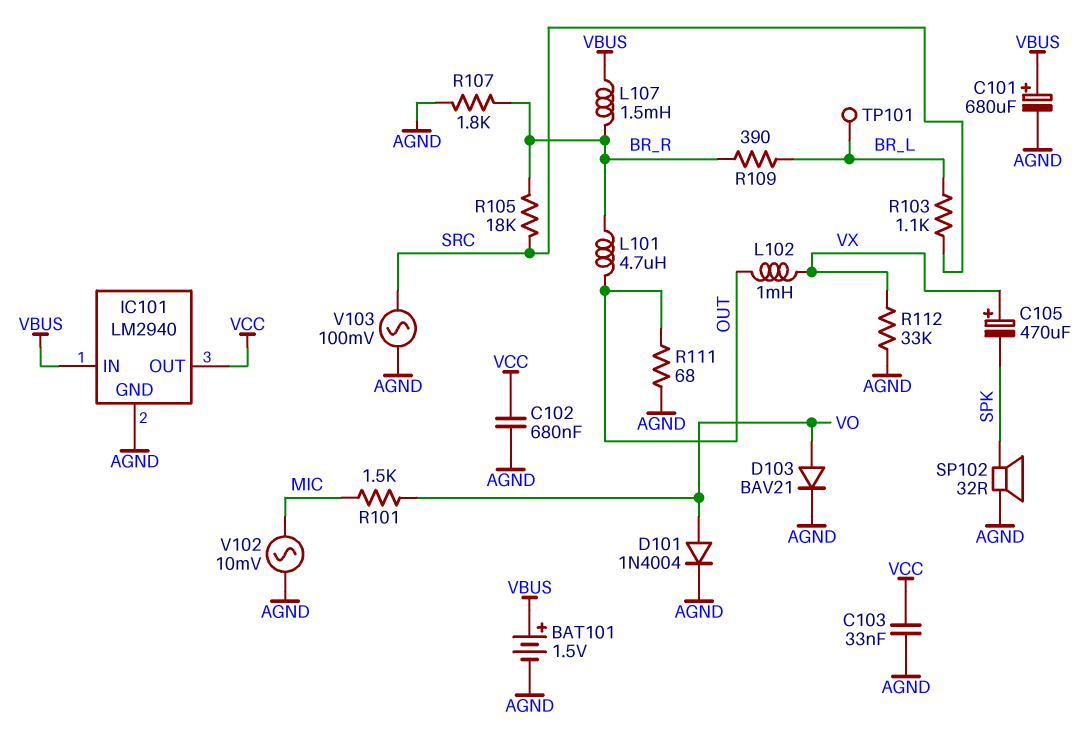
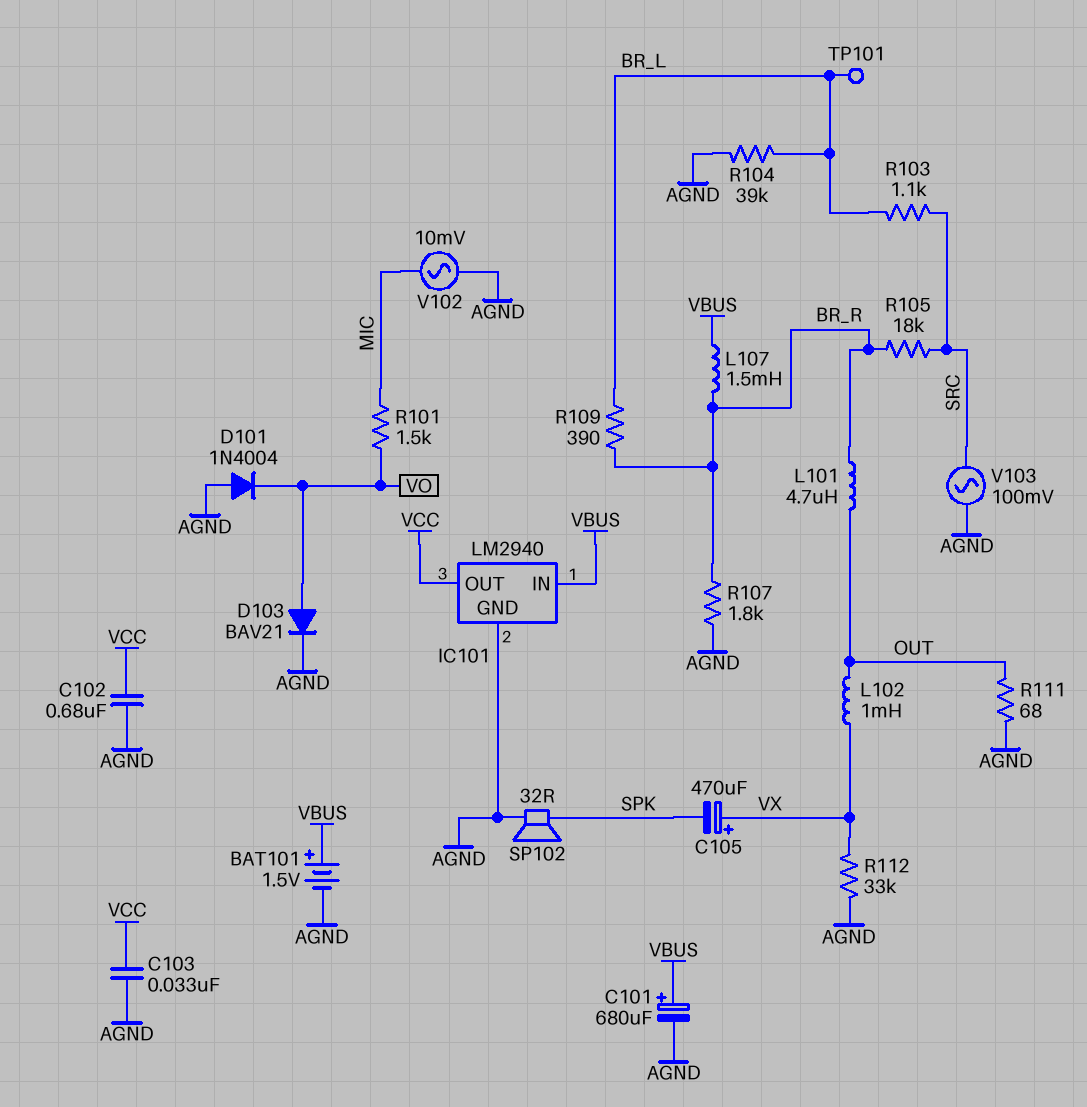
D101: diode 1N4004 (A VO, K AGND) -> diode 1N4004 (A AGND, K VO)
R104: none -> 39k (AGND, BR_L)

